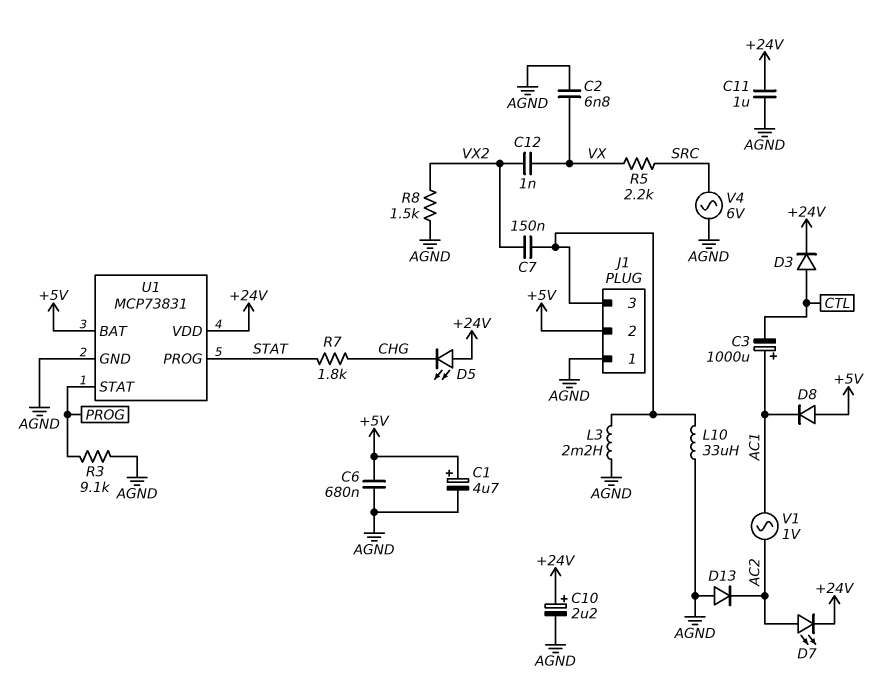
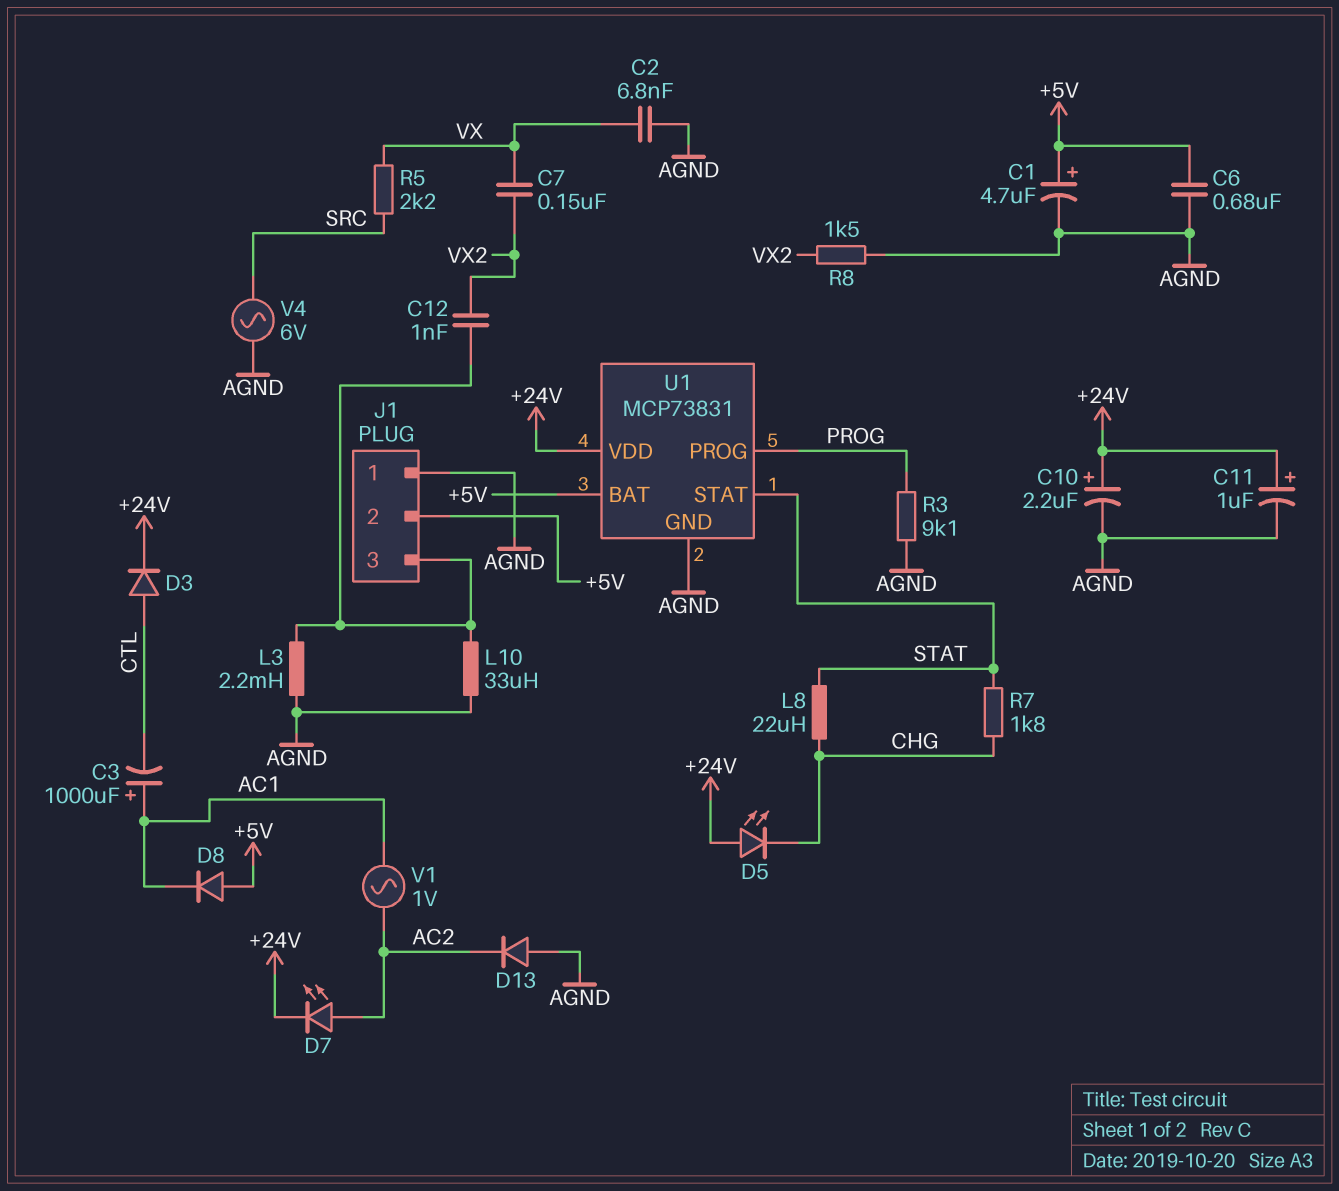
C7: 150nF (J1/3, VX2) -> 150nF (VX, VX2)
C11: 1uF (+24V, AGND) -> 1uF (plus +24V, minus AGND)
C12: 1nF (VX, VX2) -> 1nF (J1/3, VX2)
L8: none -> 22uH (CHG, STAT)
U1 pin PROG: STAT -> PROG
U1 pin STAT: PROG -> STAT

